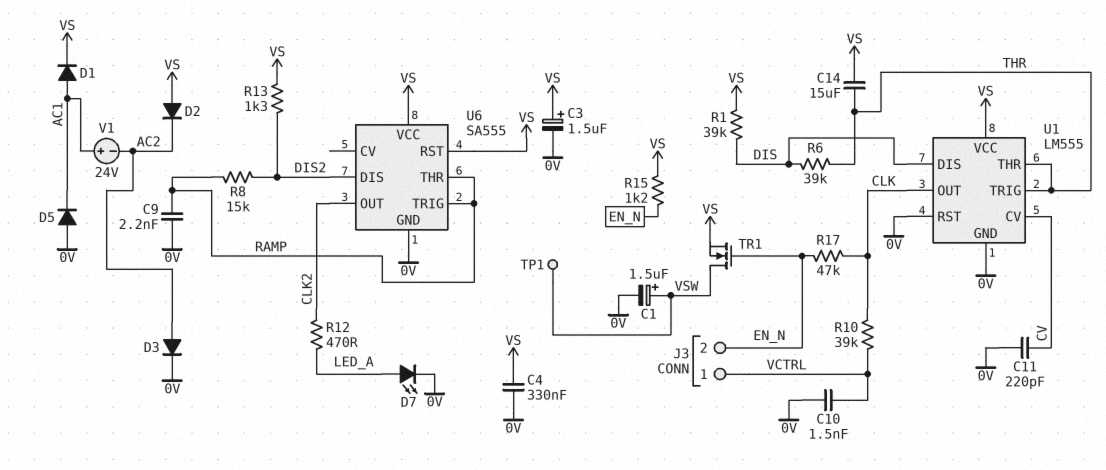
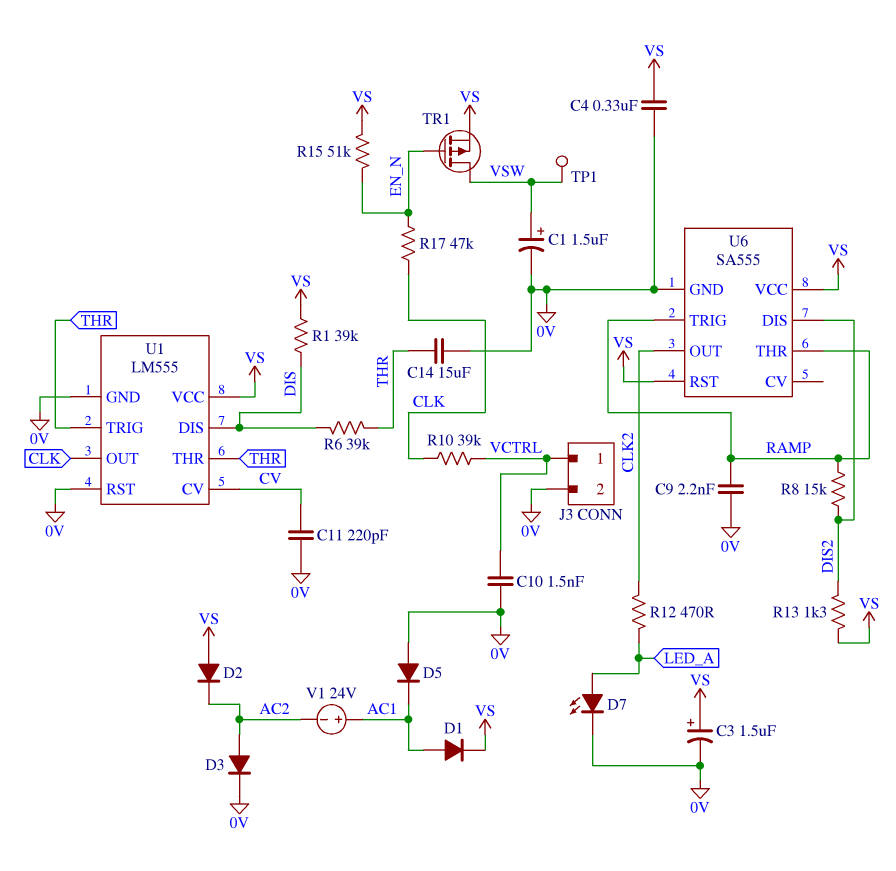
C14: 15uF (THR, VS) -> 15uF (0V, THR)
J3 pin 2: EN_N -> 0V
R15: 1.2k (EN_N, VS) -> 51k (EN_N, VS)
TR1: NMOS (G EN_N, D VSW, S VS) -> PMOS (G EN_N, D VSW, S VS)

